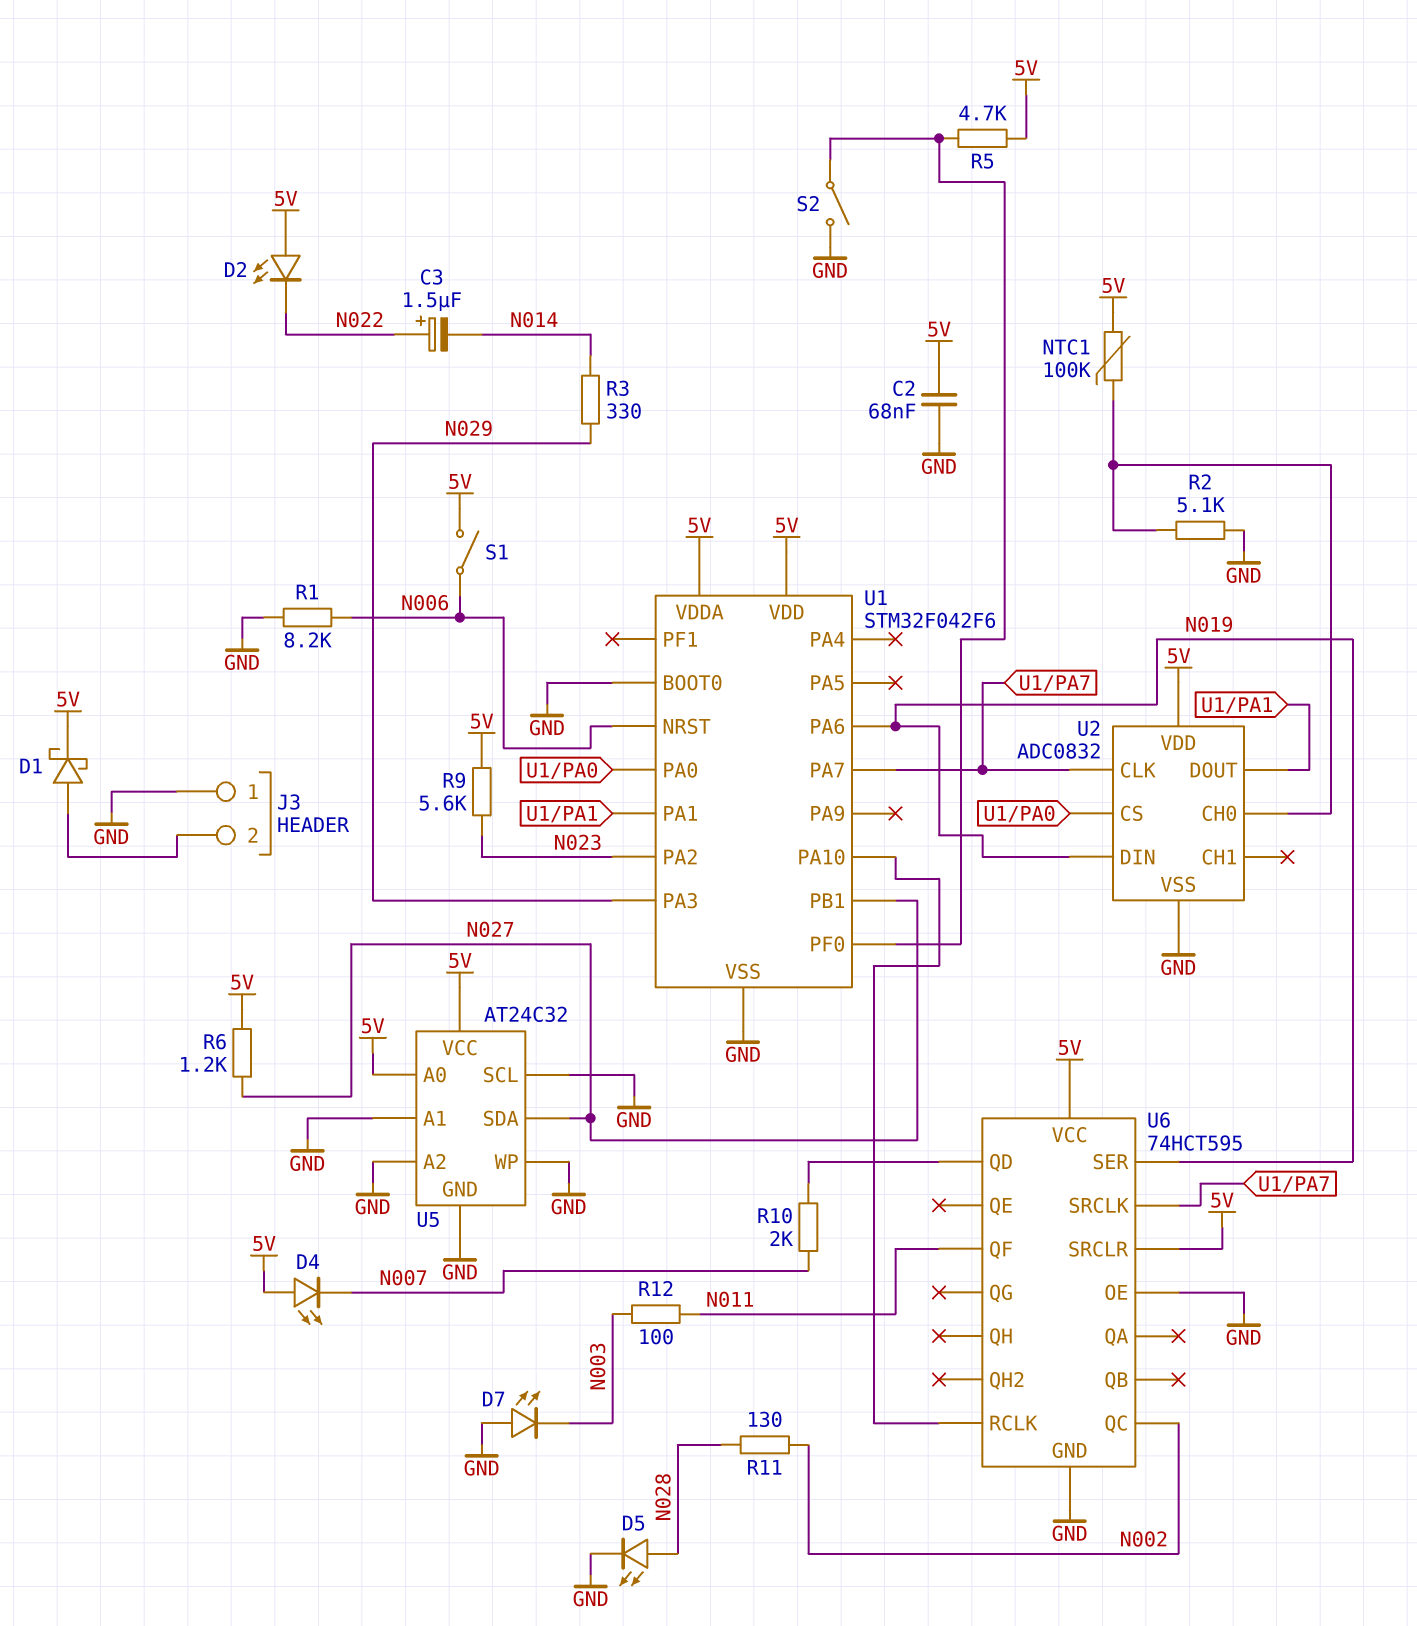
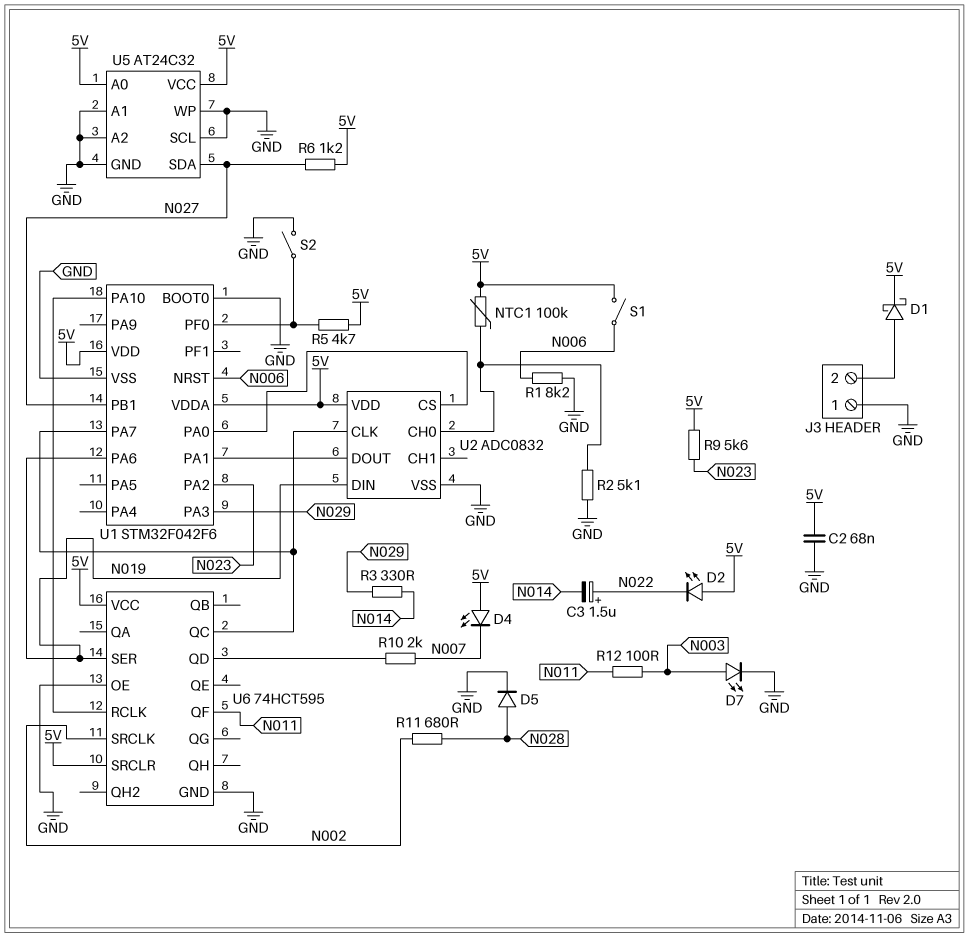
D5: LED (A N028, K GND) -> diode (A N028, K GND)
D7: LED (A GND, K N003) -> LED (A N003, K GND)
R11: 130 (N002, N028) -> 680 (N002, N028)
U6 pin QC: N002 -> U1/PA7
U6 pin SRCLK: U1/PA7 -> N002

